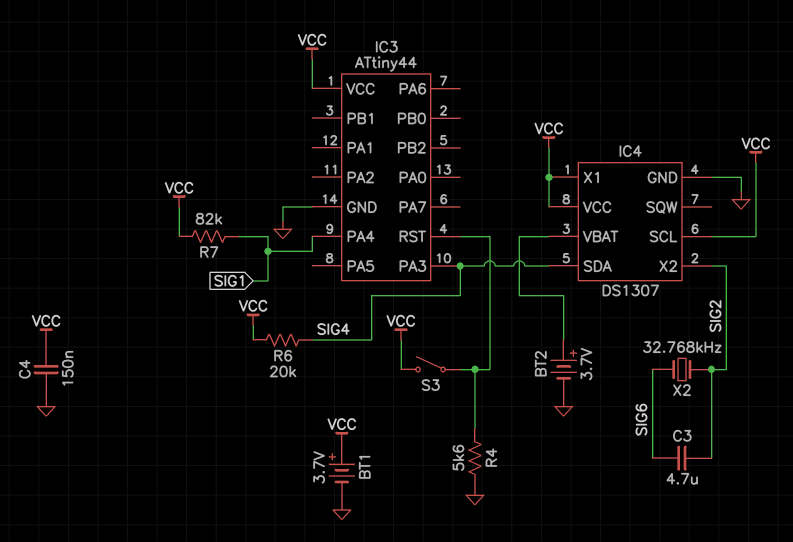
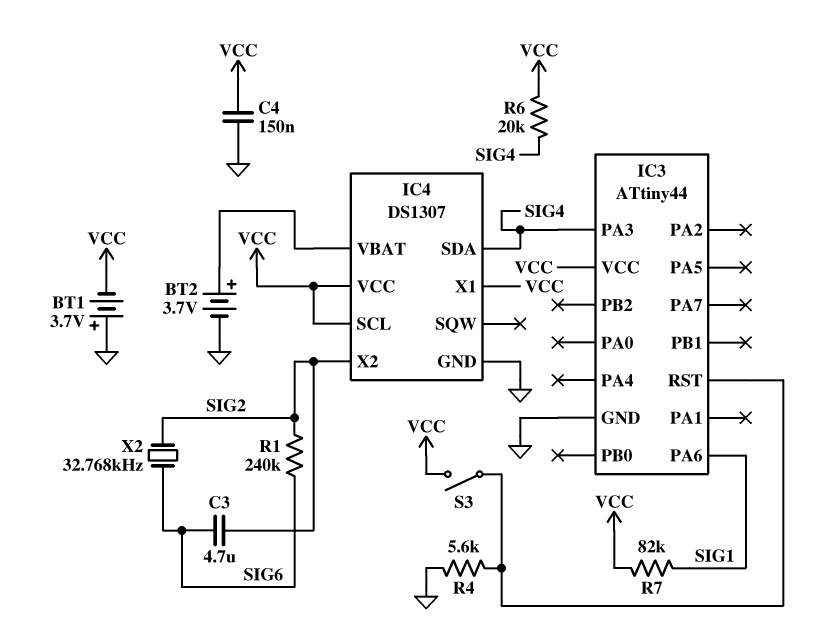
BT1: 3.7V (plus VCC, minus GND) -> 3.7V (plus GND, minus VCC)
IC3 pin PA4: SIG1 -> none
IC3 pin PA6: none -> SIG1
R1: none -> 240k (SIG2, SIG6)

